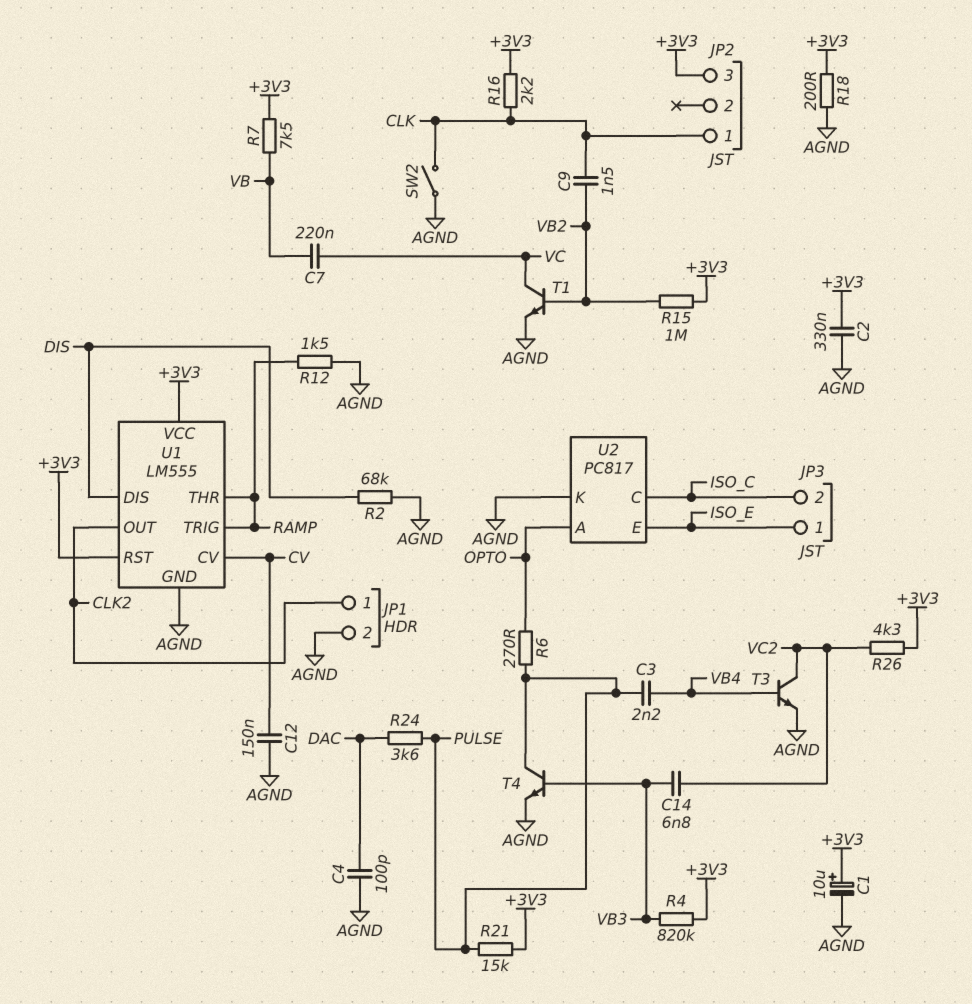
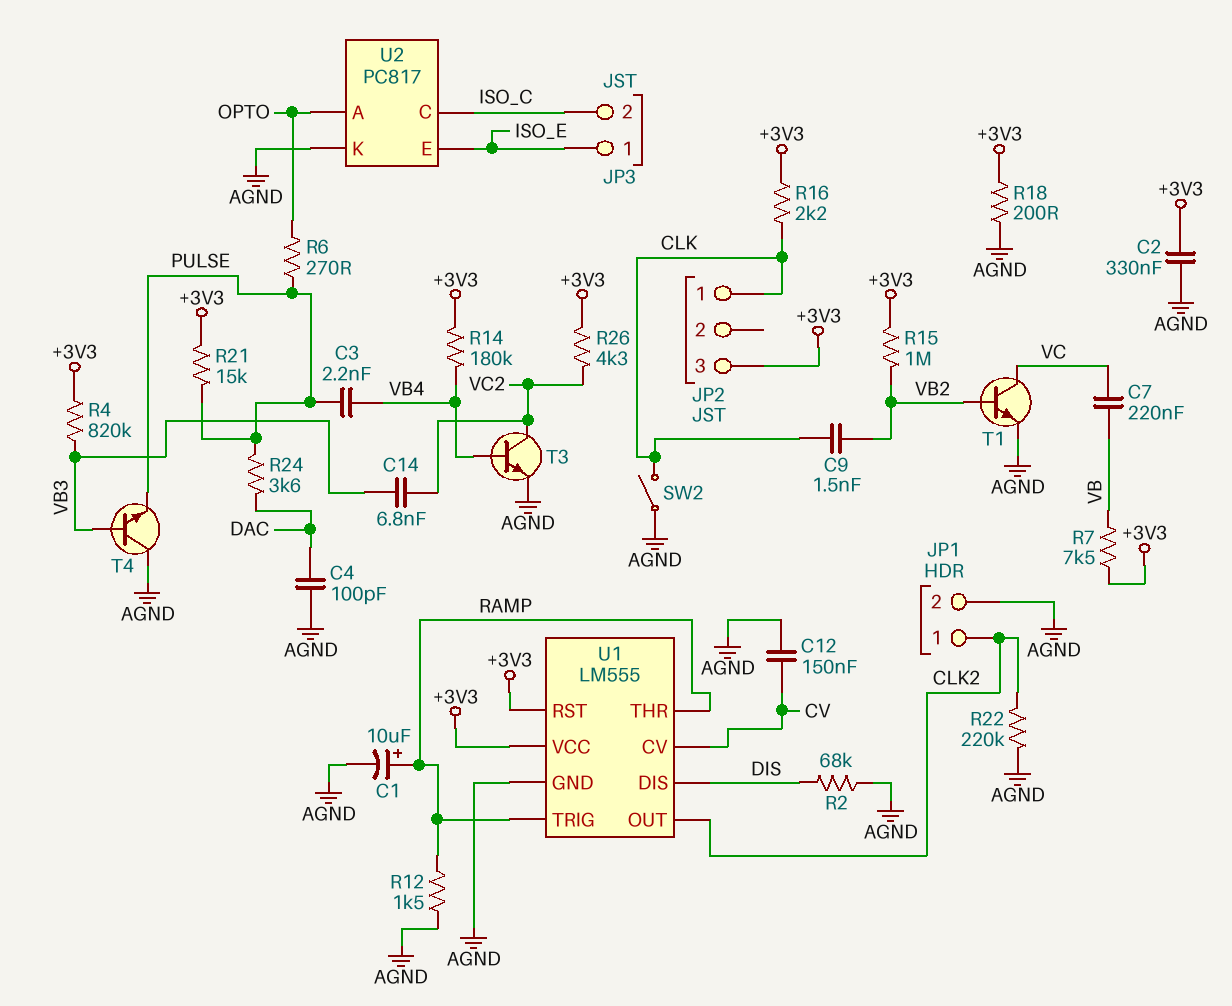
C1: 10uF (plus +3V3, minus AGND) -> 10uF (plus RAMP, minus AGND)
R14: none -> 180k (+3V3, VB4)
R22: none -> 220k (AGND, CLK2)
T4: NPN (B VB3, C PULSE, E AGND) -> NPN (B VB3, C AGND, E PULSE)

